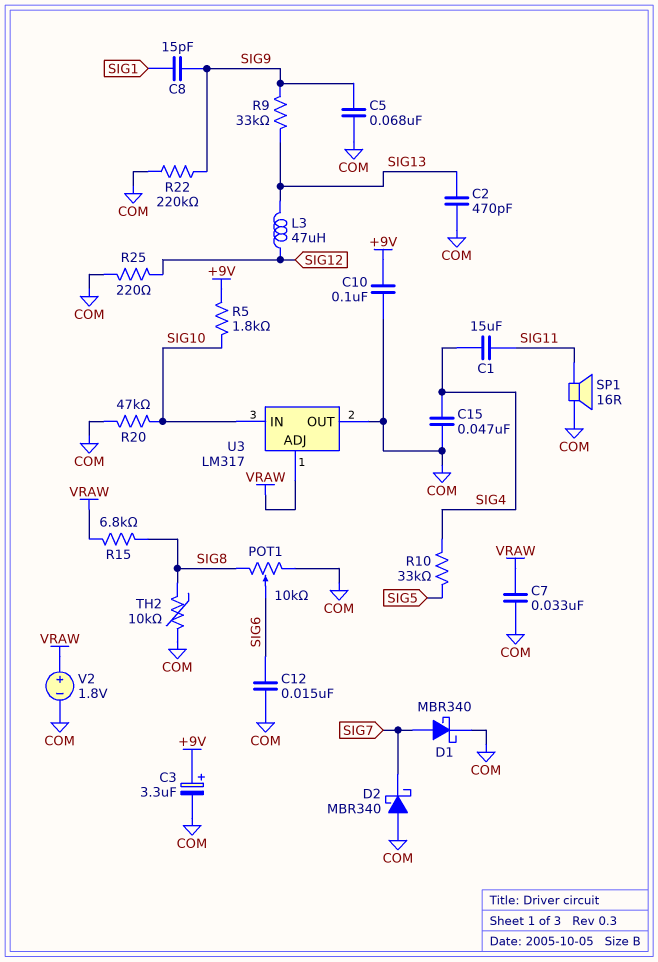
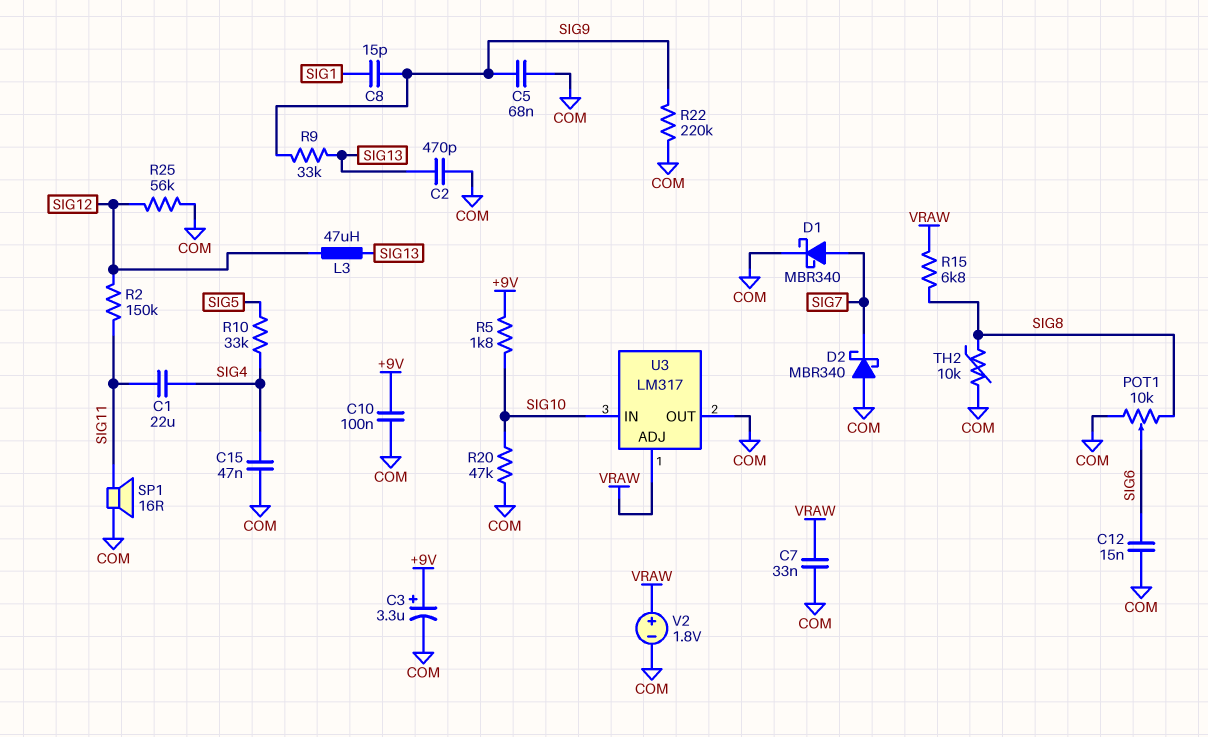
C1: 15uF (SIG4, SIG11) -> 22uF (SIG4, SIG11)
R2: none -> 150k (SIG11, SIG12)
R25: 220 (COM, SIG12) -> 56k (COM, SIG12)

